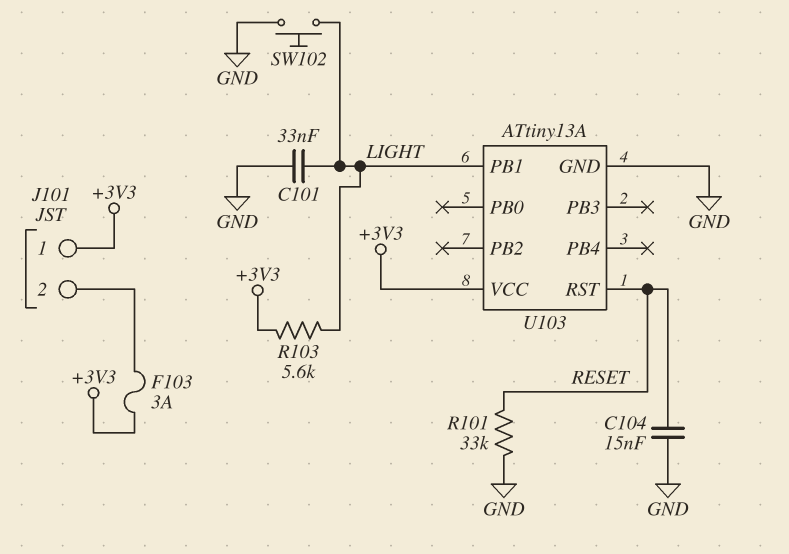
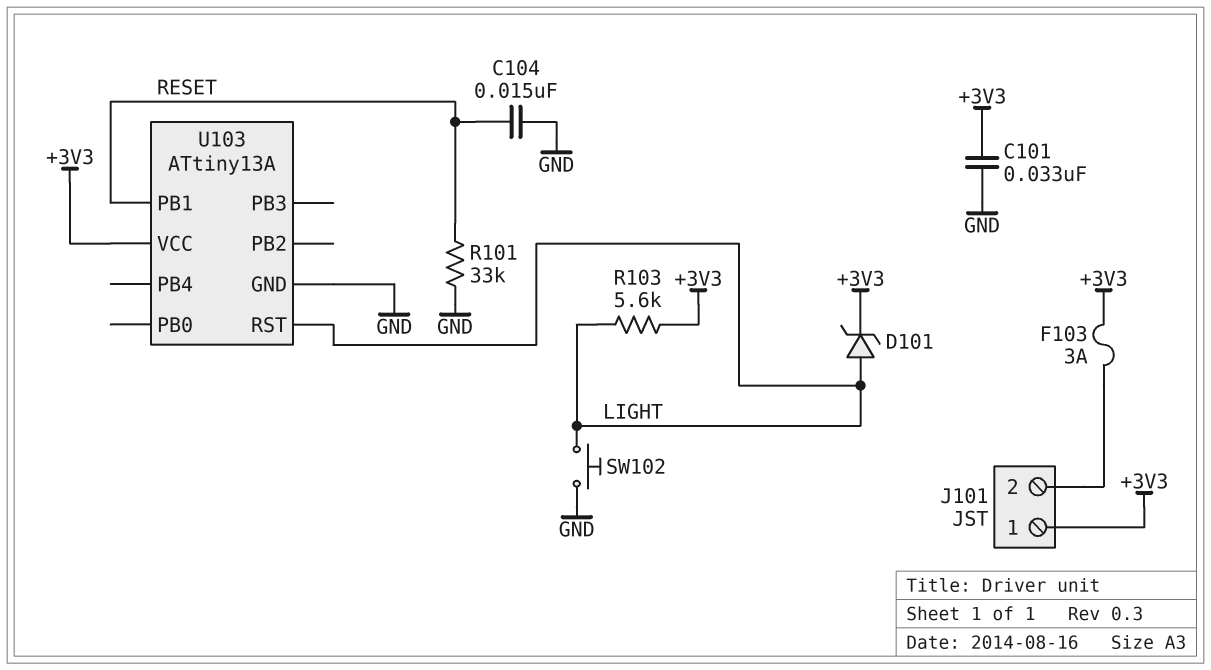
C101: 33nF (GND, LIGHT) -> 33nF (+3V3, GND)
D101: none -> zener (A LIGHT, K +3V3)
U103 pin PB1: LIGHT -> RESET
U103 pin RST: RESET -> LIGHT

